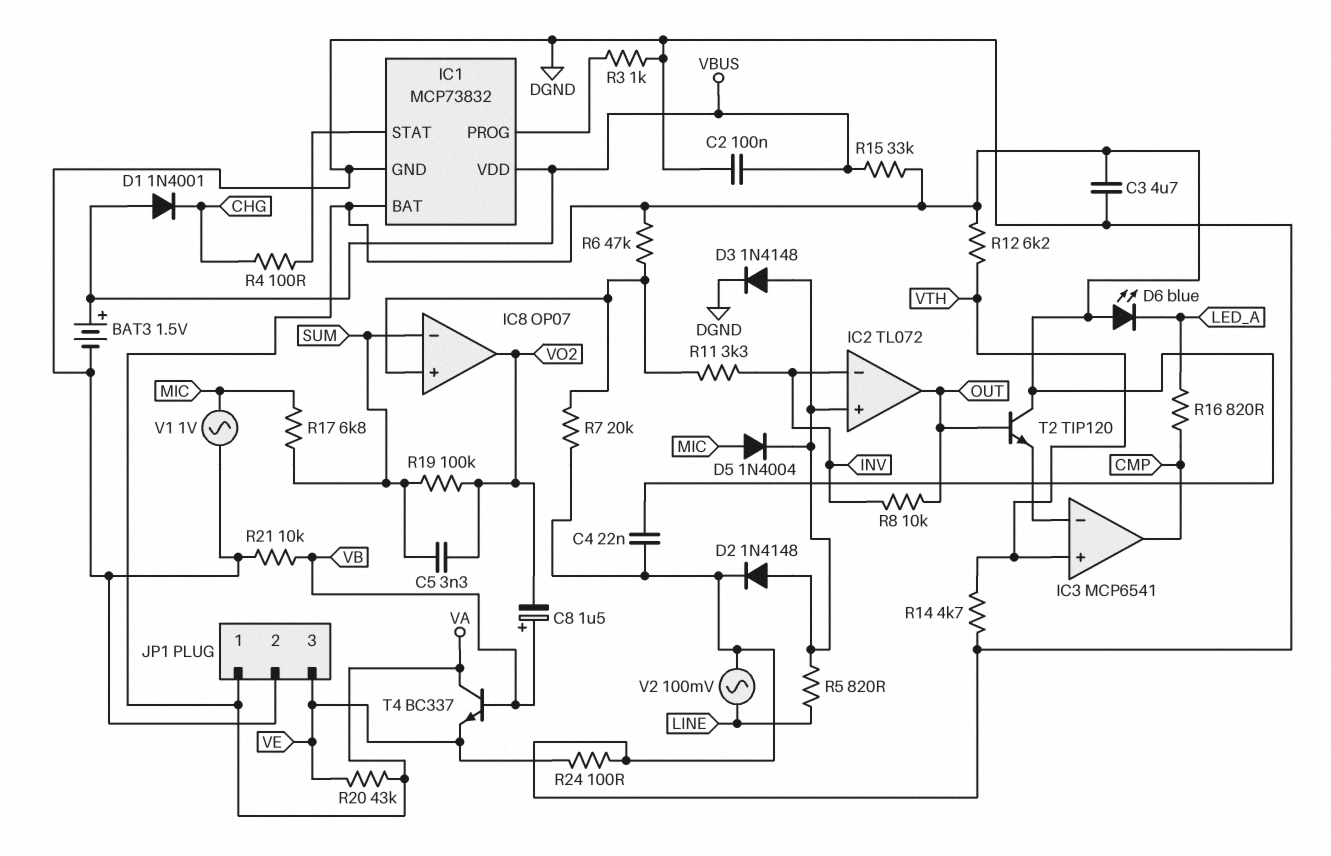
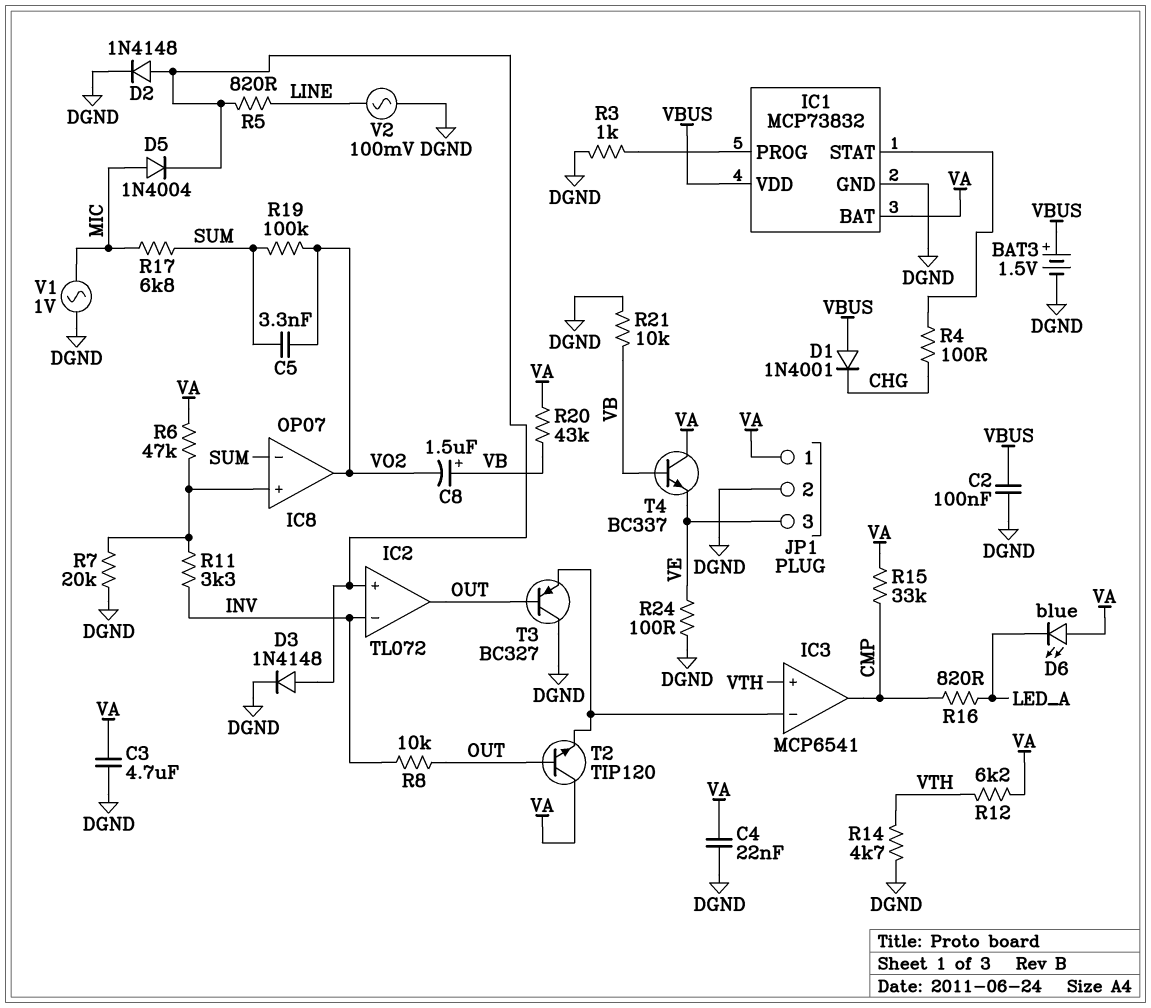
R15: 33k (VA, VBUS) -> 33k (CMP, VA)
R20: 43k (VA, VE) -> 43k (VA, VB)
T3: none -> PNP BC327 (B OUT, C DGND, E IC3/in-)

